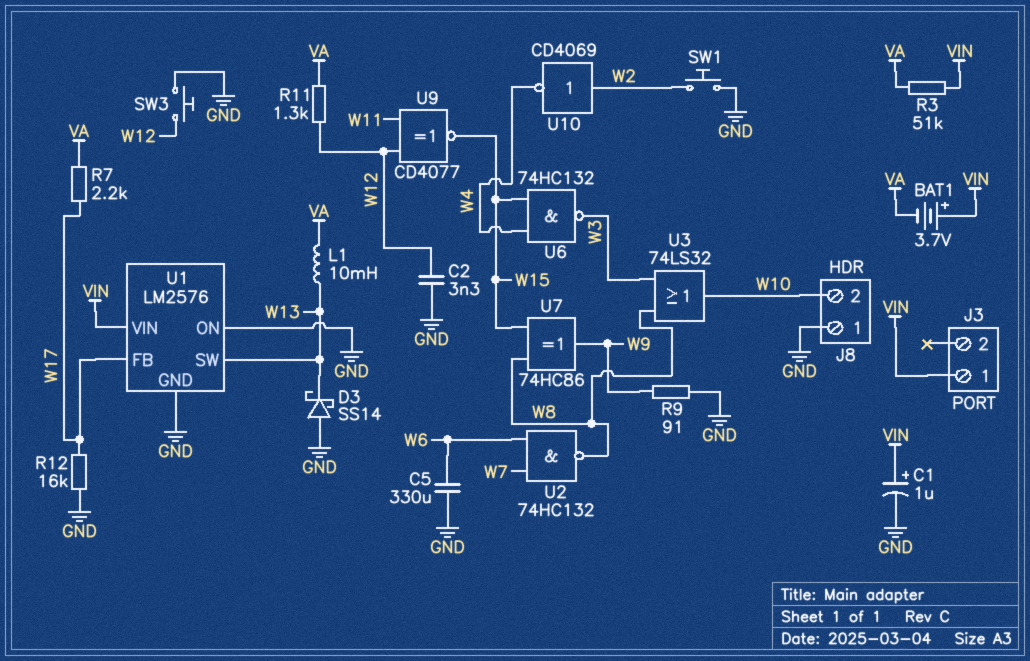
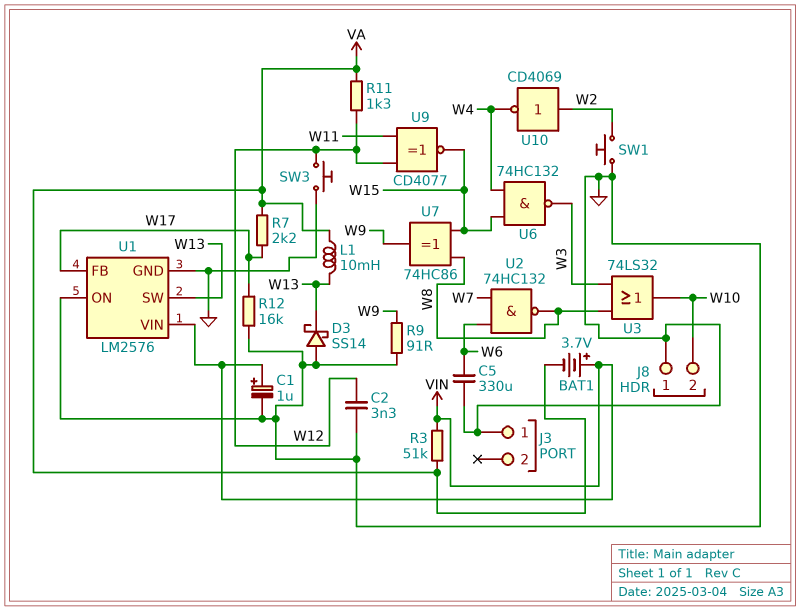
J3 pin 1: VIN -> GND

